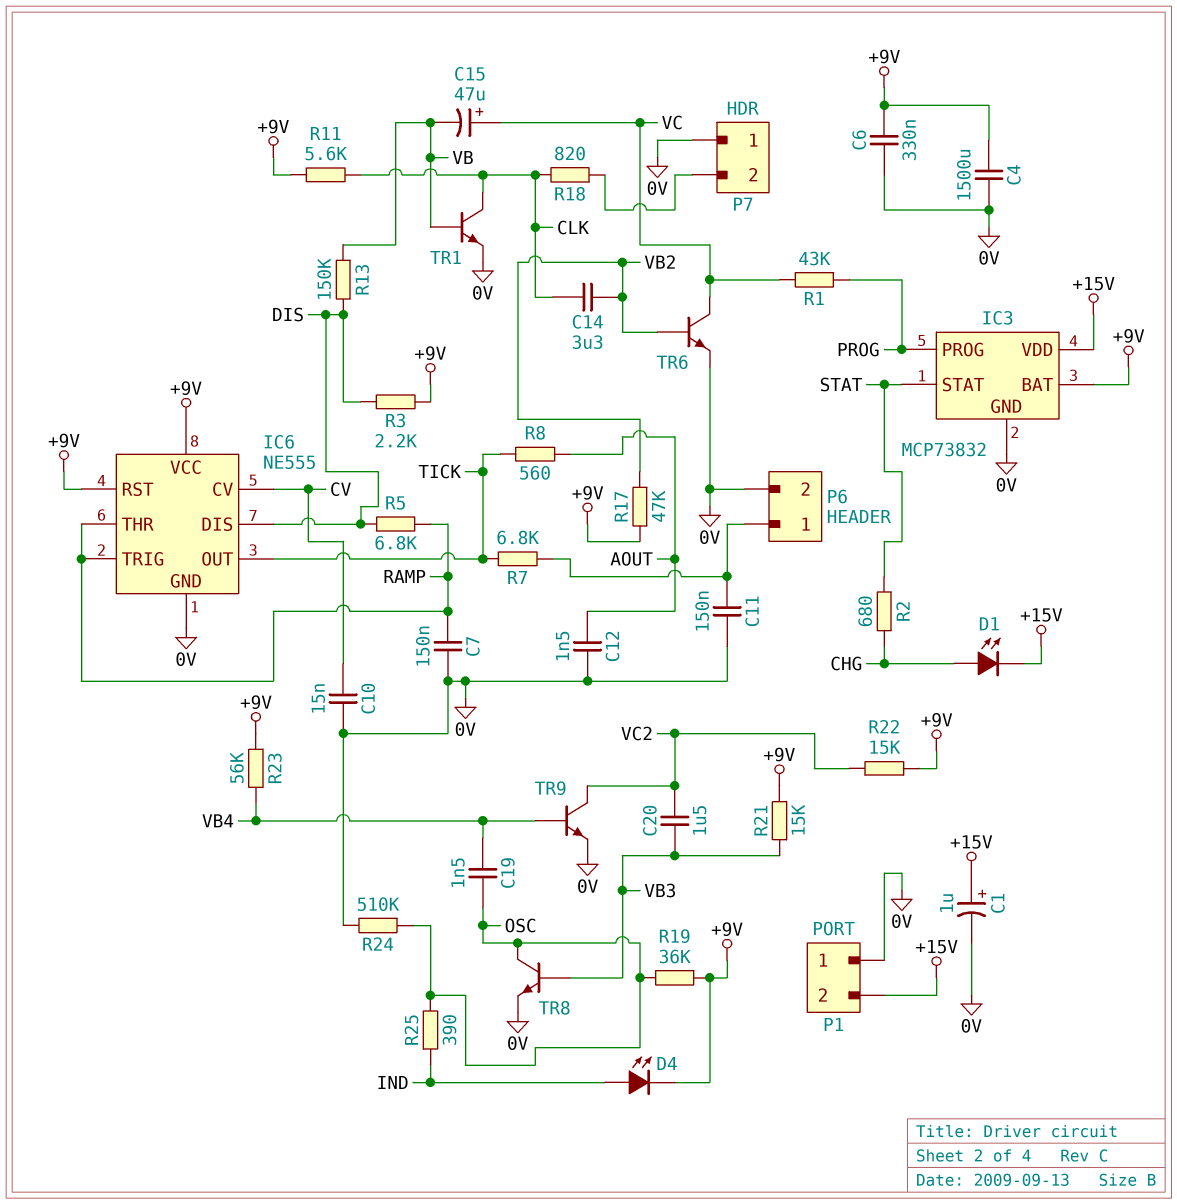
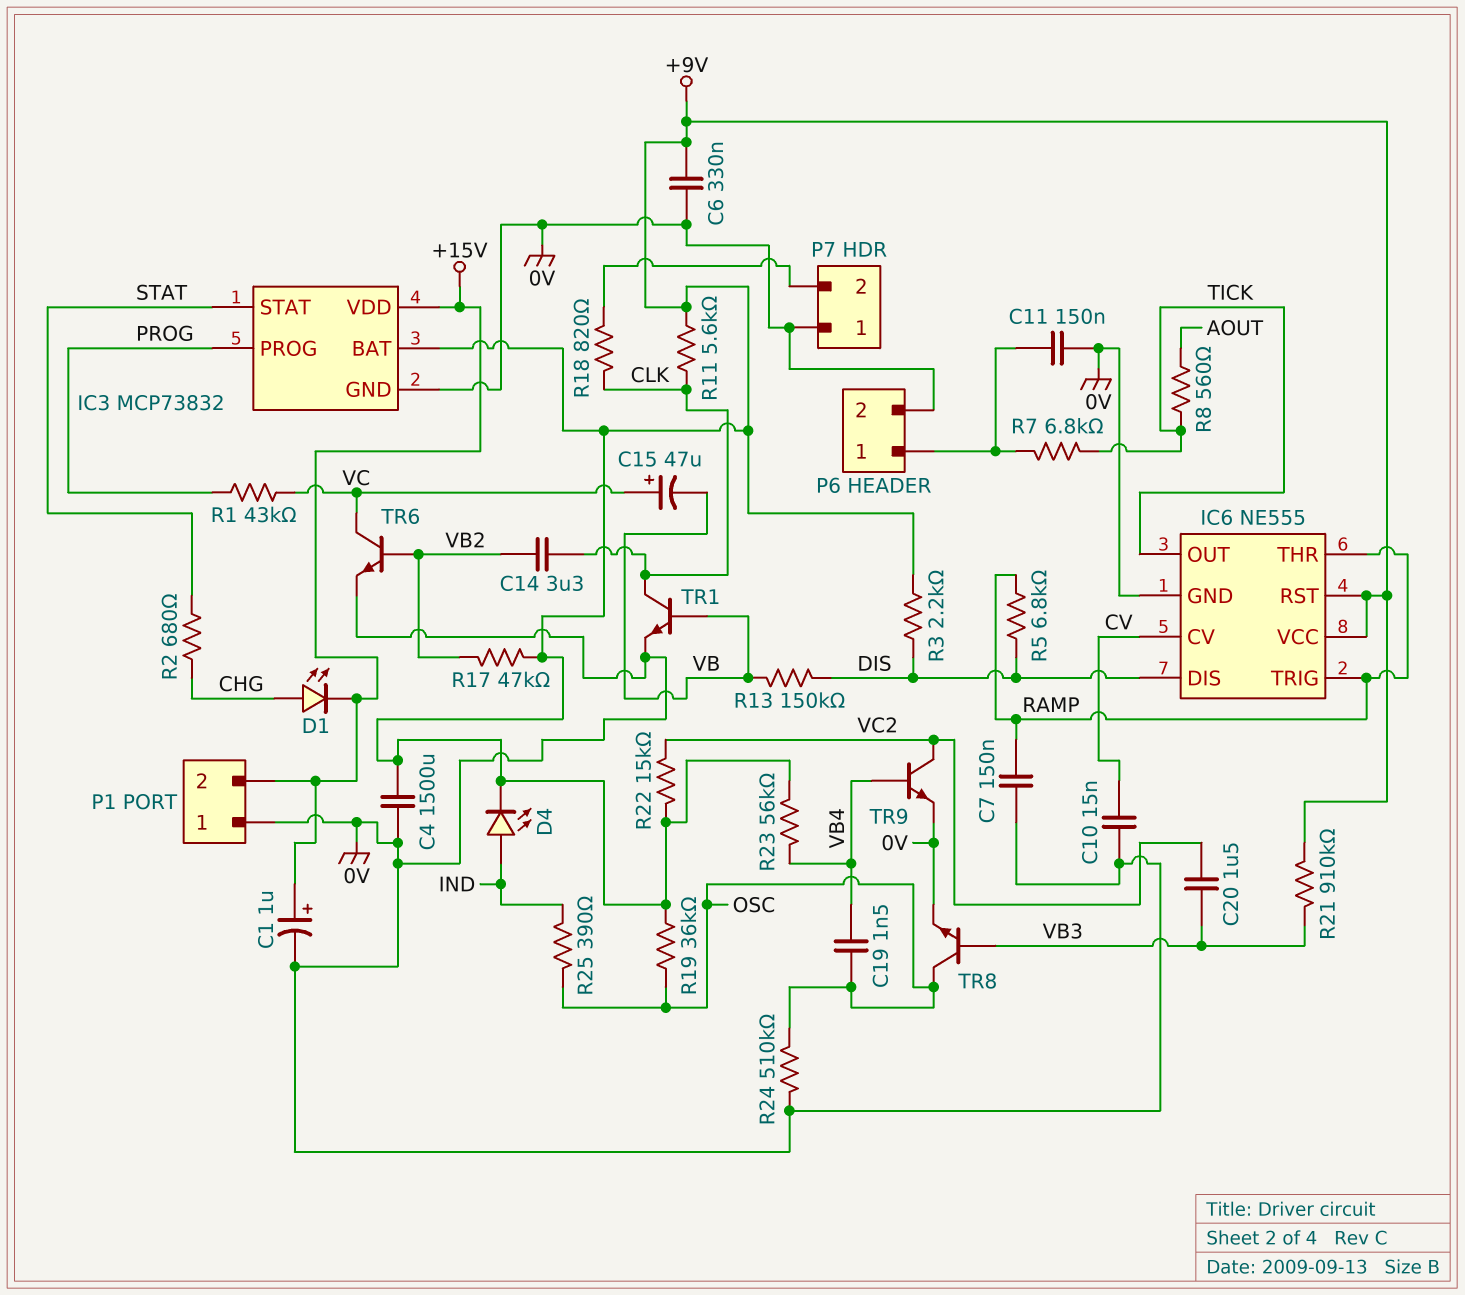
C12: 1.5nF (0V, AOUT) -> none
R21: 15k (+9V, VB3) -> 910k (+9V, VB3)

